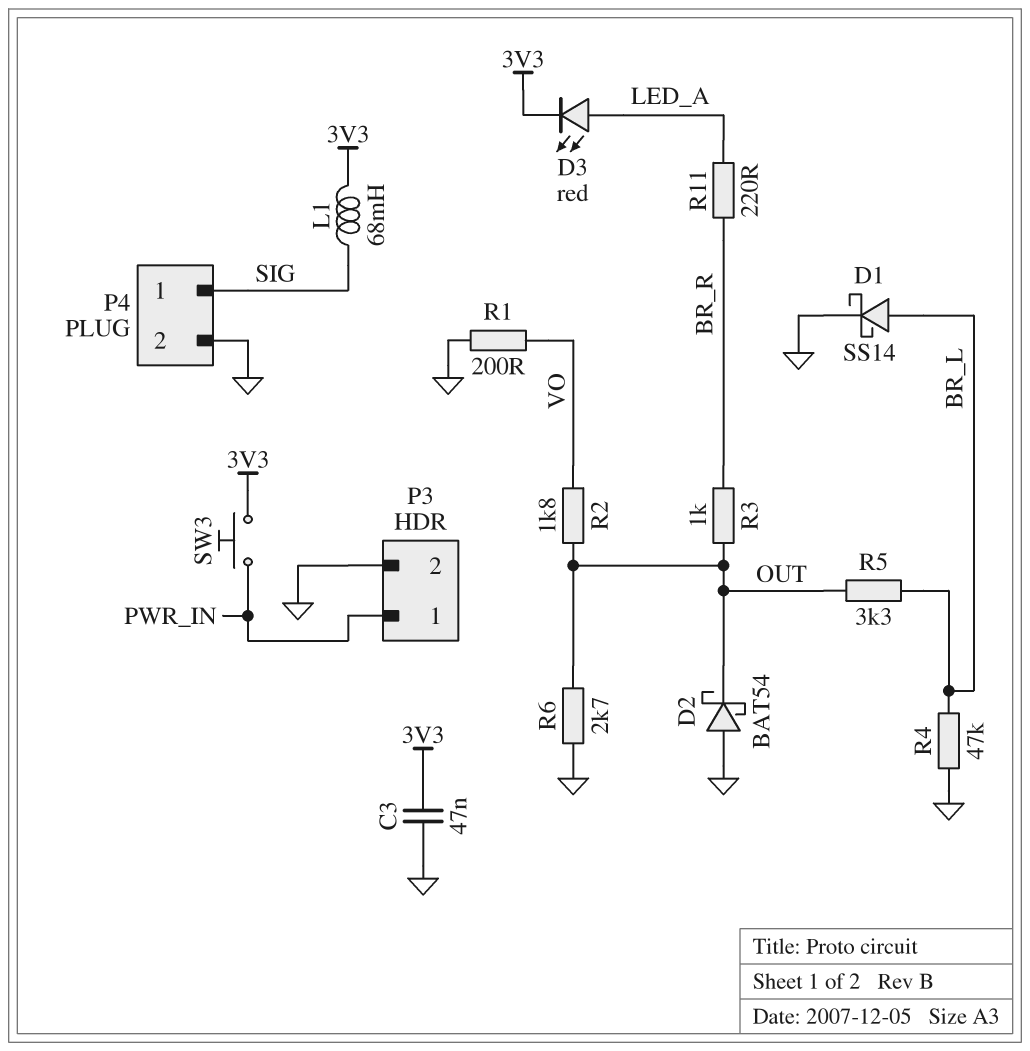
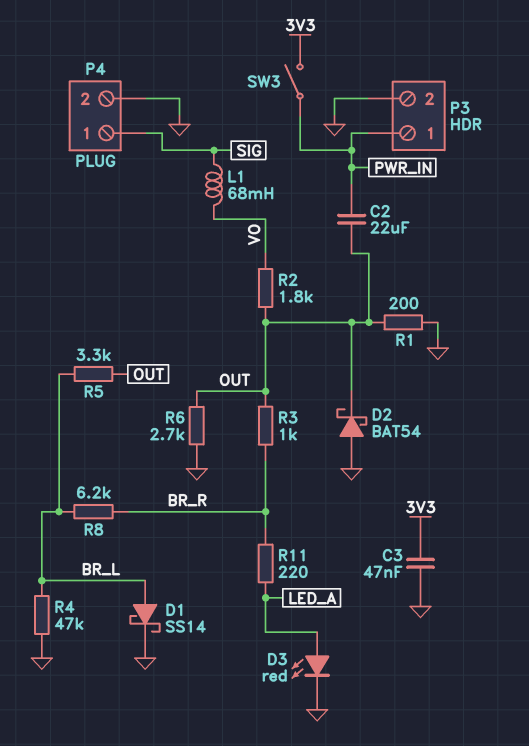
C2: none -> 22uF (OUT, PWR_IN)
D3: LED red (A LED_A, K 3V3) -> LED red (A LED_A, K GND)
L1: 68mH (3V3, SIG) -> 68mH (SIG, VO)
R1: 200 (GND, VO) -> 200 (GND, OUT)
R8: none -> 6.2k (BR_L, BR_R)
SW3: button (3V3, PWR_IN) -> switch (3V3, PWR_IN)

